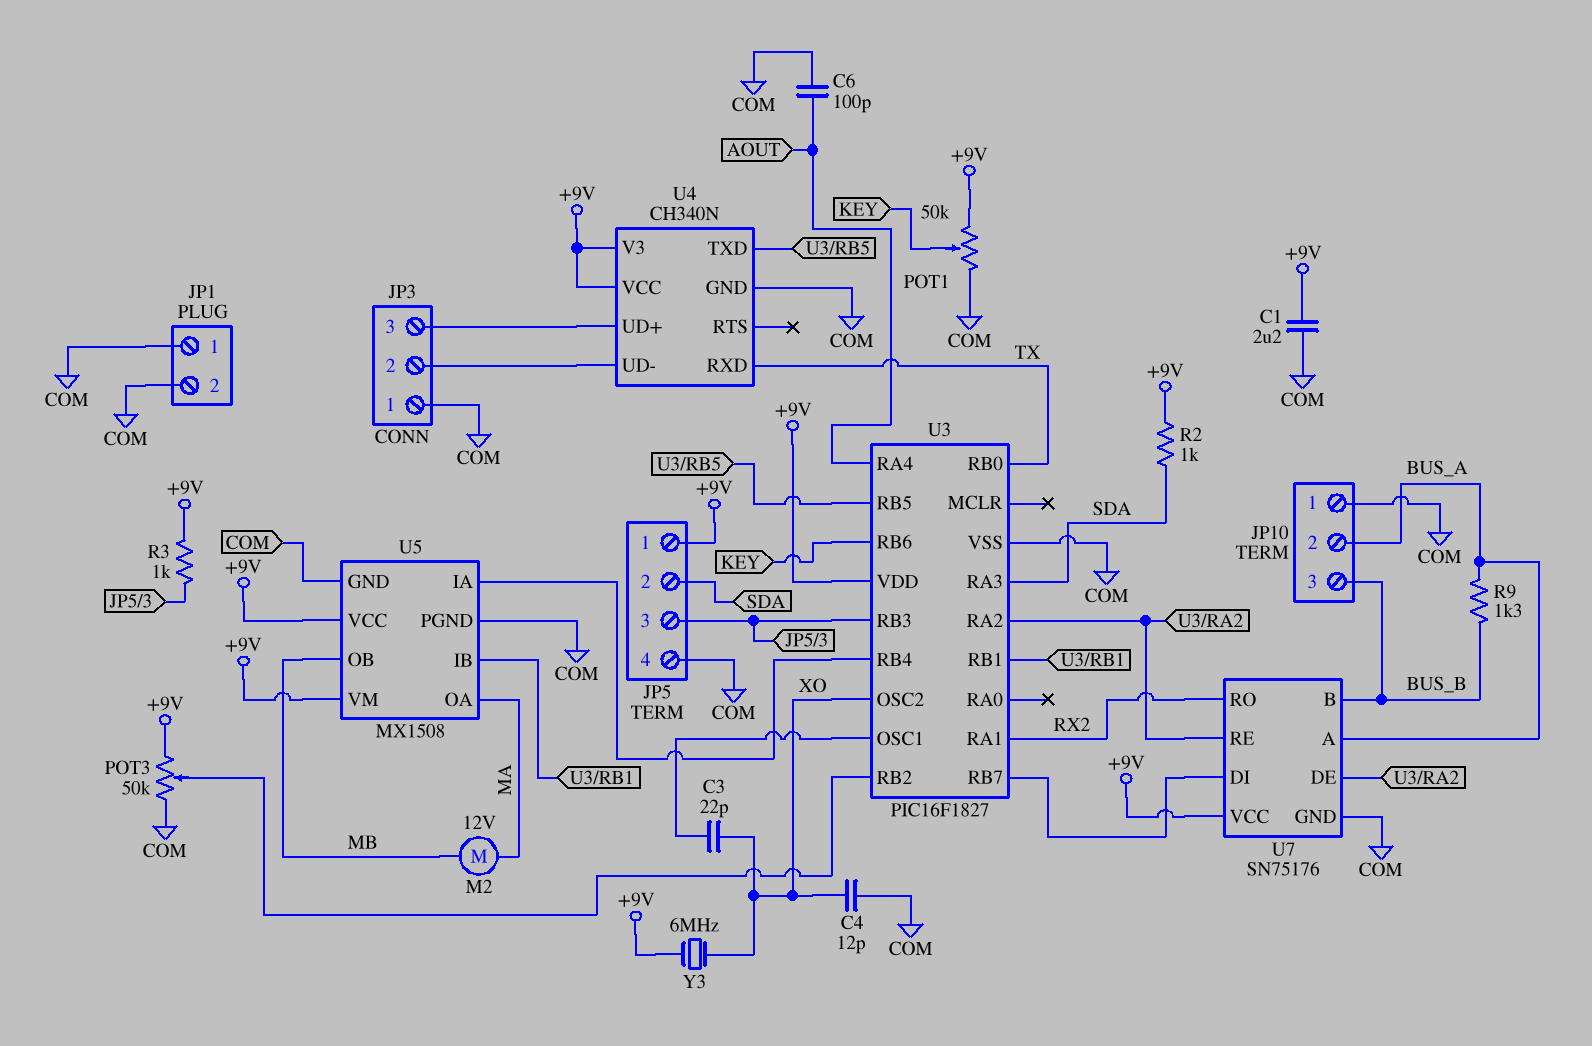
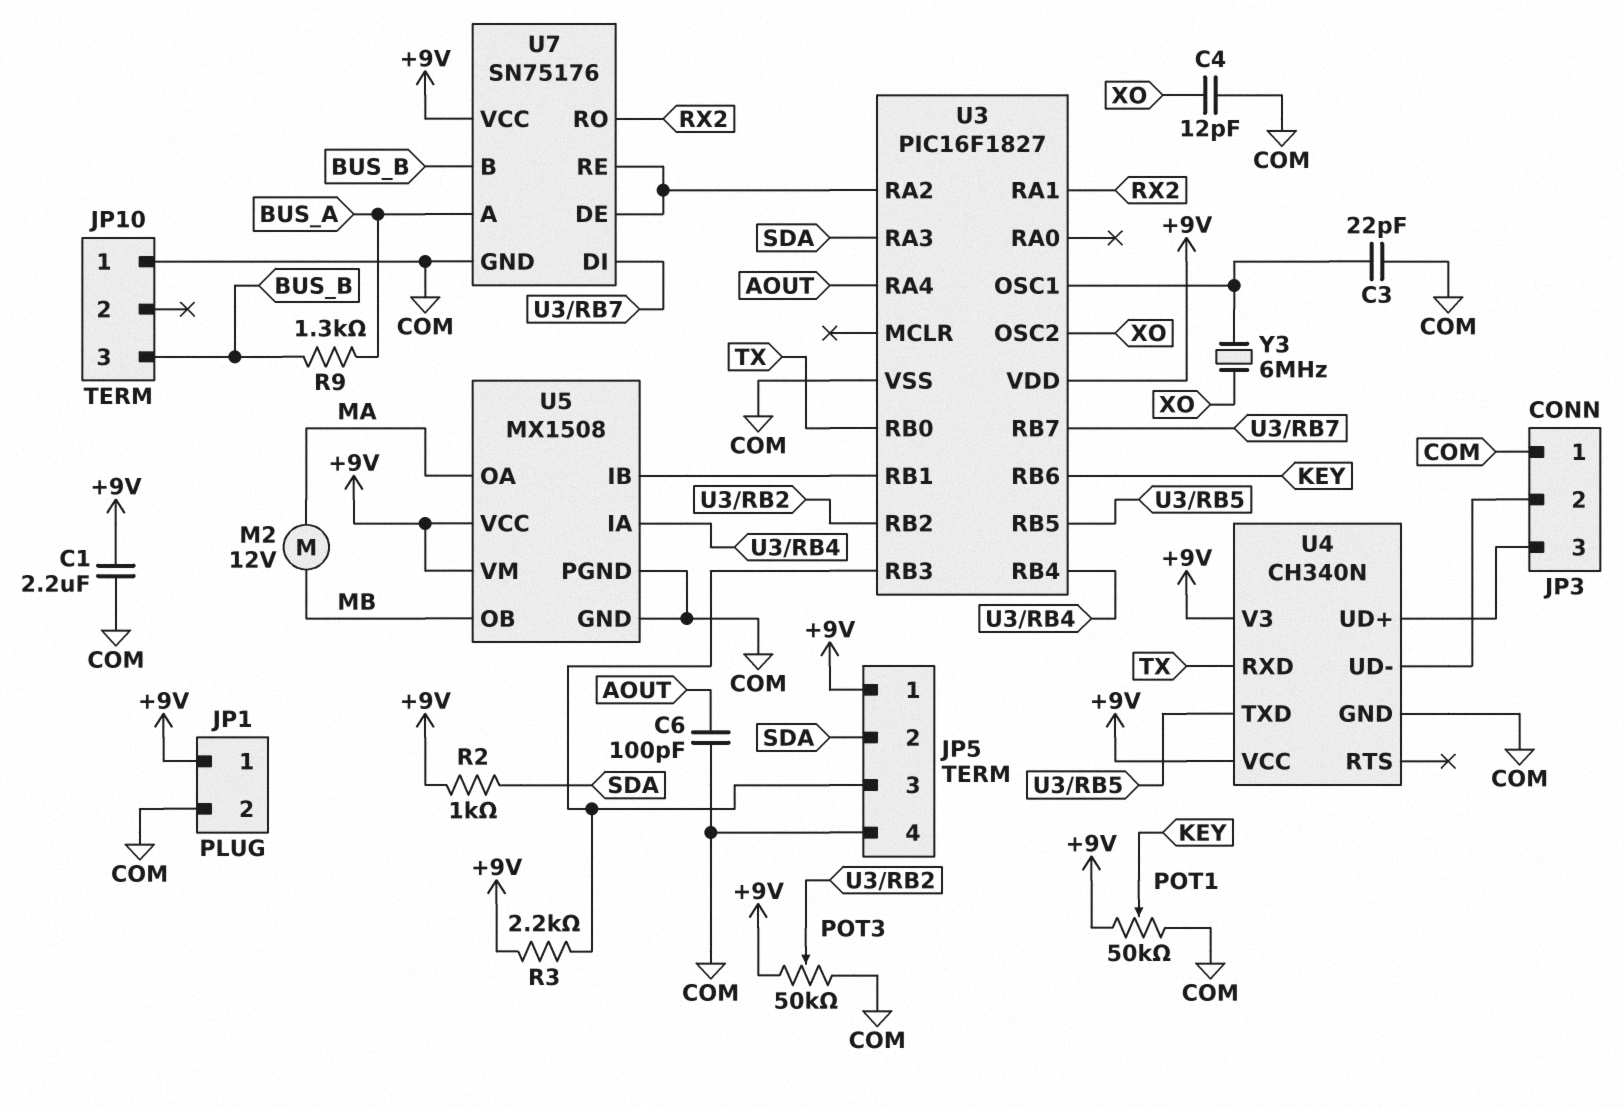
C3: 22pF (U3/OSC1, XO) -> 22pF (COM, U3/OSC1)
JP1 pin 1: COM -> +9V
JP10 pin 2: BUS_A -> none
R3: 1k (+9V, JP5/3) -> 2.2k (+9V, JP5/3)
Y3: 6MHz (+9V, XO) -> 6MHz (U3/OSC1, XO)

